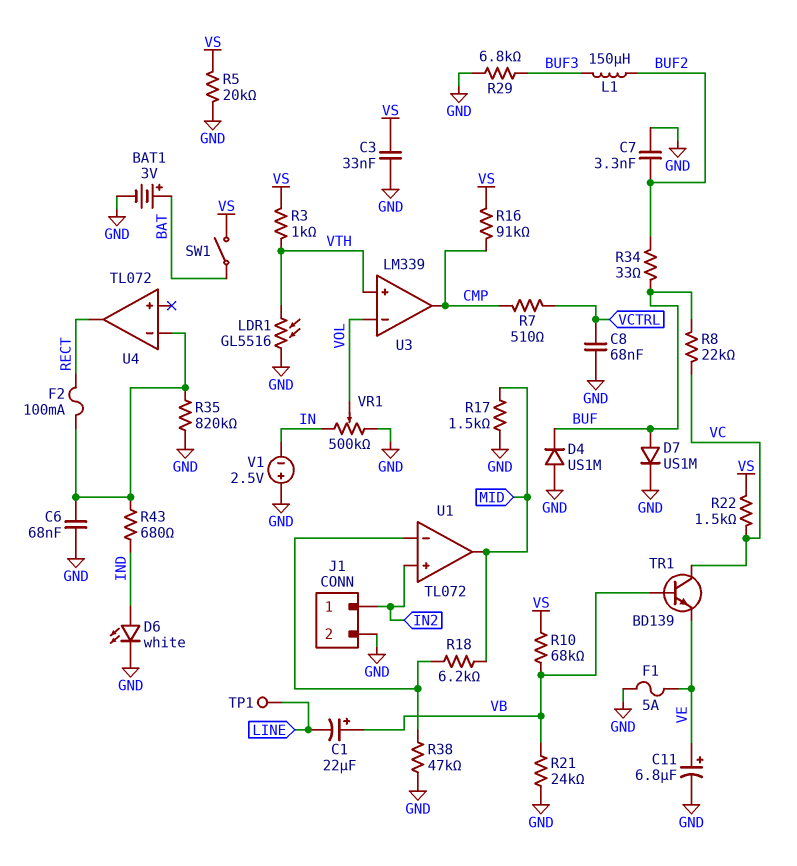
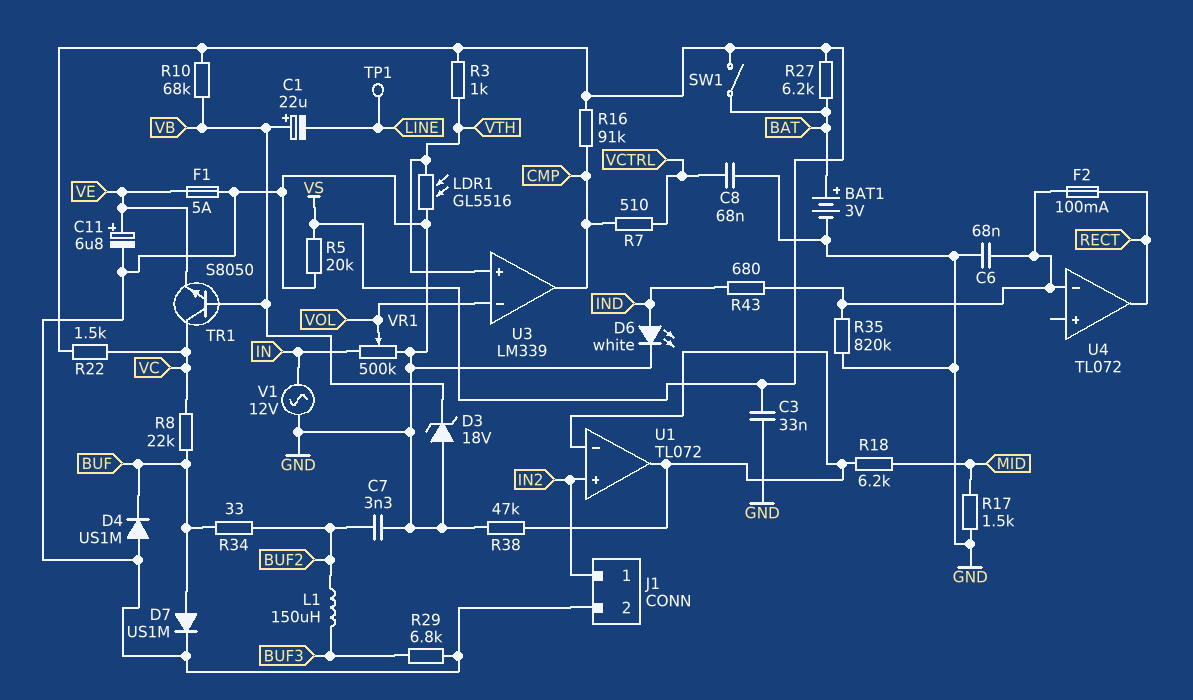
D3: none -> zener 18V (A GND, K VB)
R21: 24k (GND, VB) -> none
R27: none -> 6.2k (BAT, VS)
TR1: NPN BD139 (B VB, C VC, E VE) -> NPN S8050 (B VB, C VC, E VE)
U1 pin out: MID -> U1/in-
V1: 2.5V (plus GND, minus IN) -> AC 12V (GND, IN)

